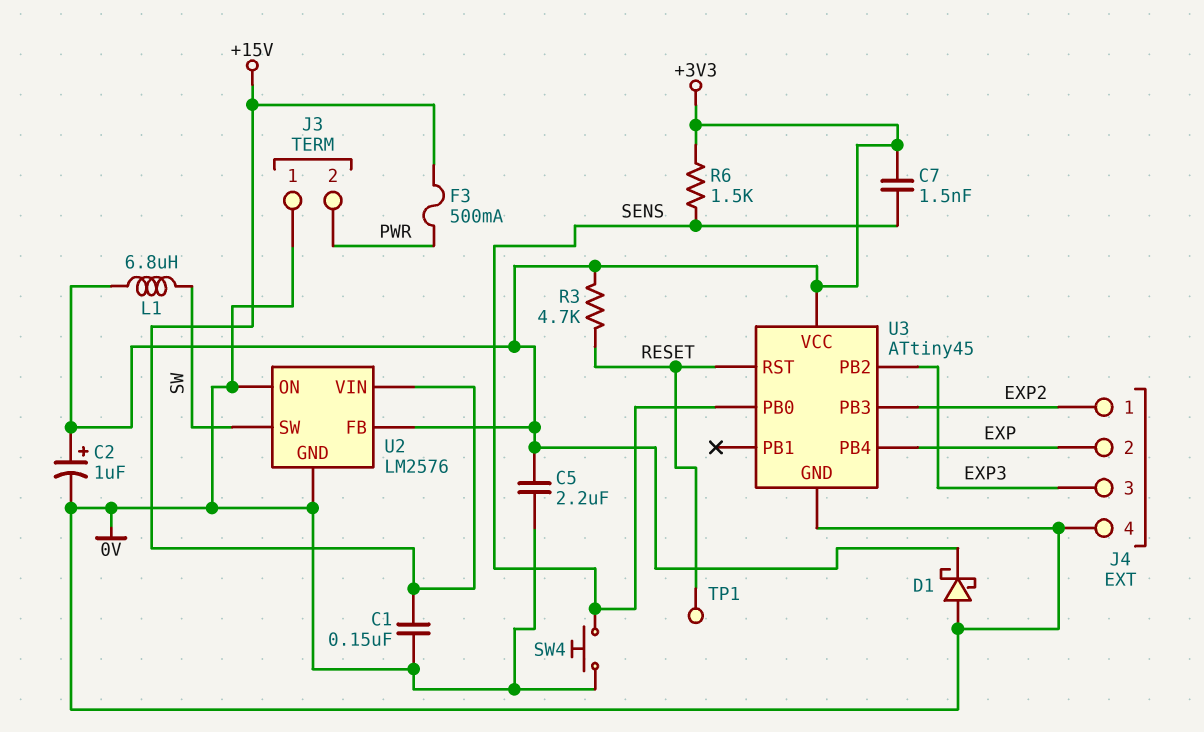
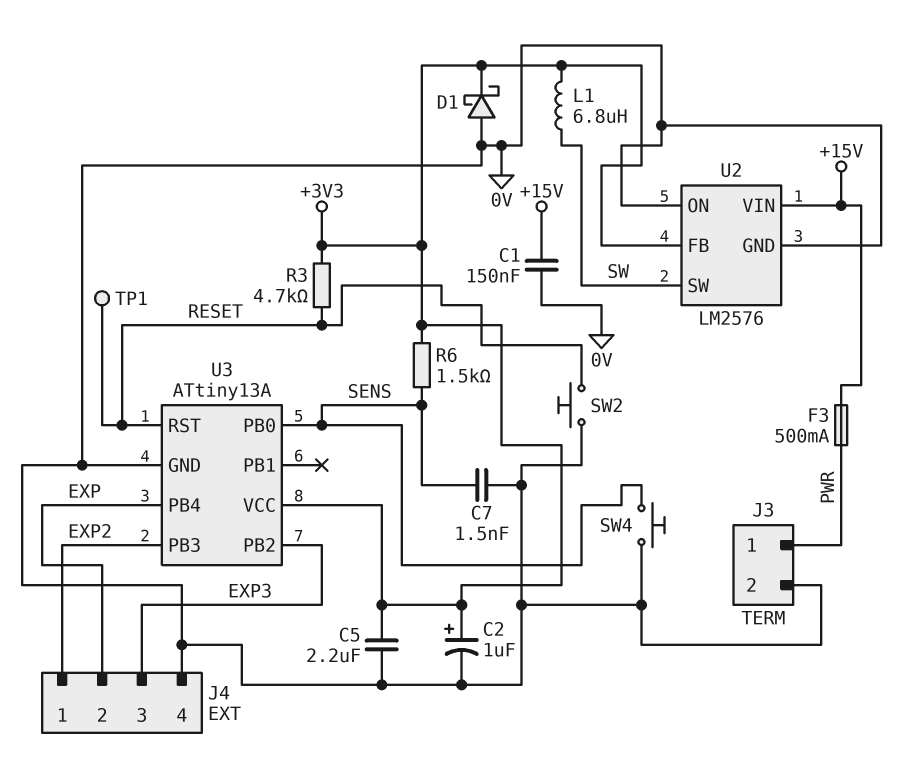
C7: 1.5nF (+3V3, SENS) -> 1.5nF (0V, SENS)
J3 pin 1: 0V -> PWR
J3 pin 2: PWR -> 0V
SW2: none -> button (0V, RESET)
U3: ATtiny45 -> ATtiny13A

